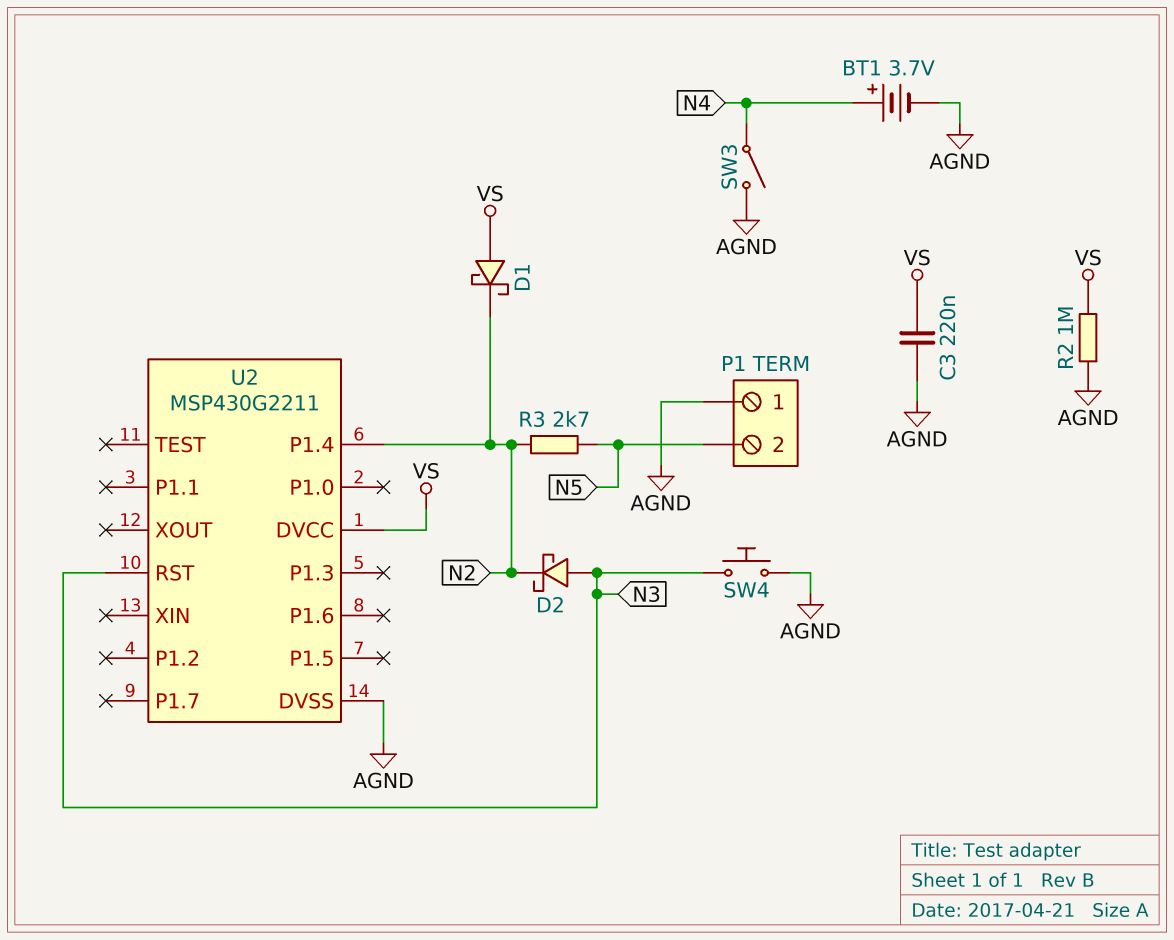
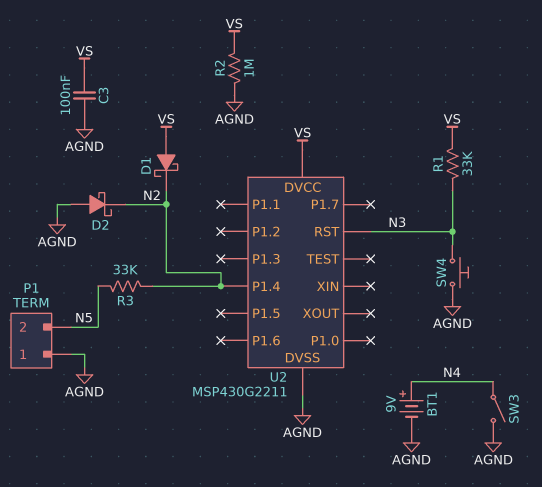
BT1: 3.7V (plus N4, minus AGND) -> 9V (plus N4, minus AGND)
C3: 220nF (AGND, VS) -> 100nF (AGND, VS)
D2: schottky (A N3, K N2) -> schottky (A AGND, K N2)
R1: none -> 33k (N3, VS)
R3: 2.7k (N2, N5) -> 33k (N2, N5)

